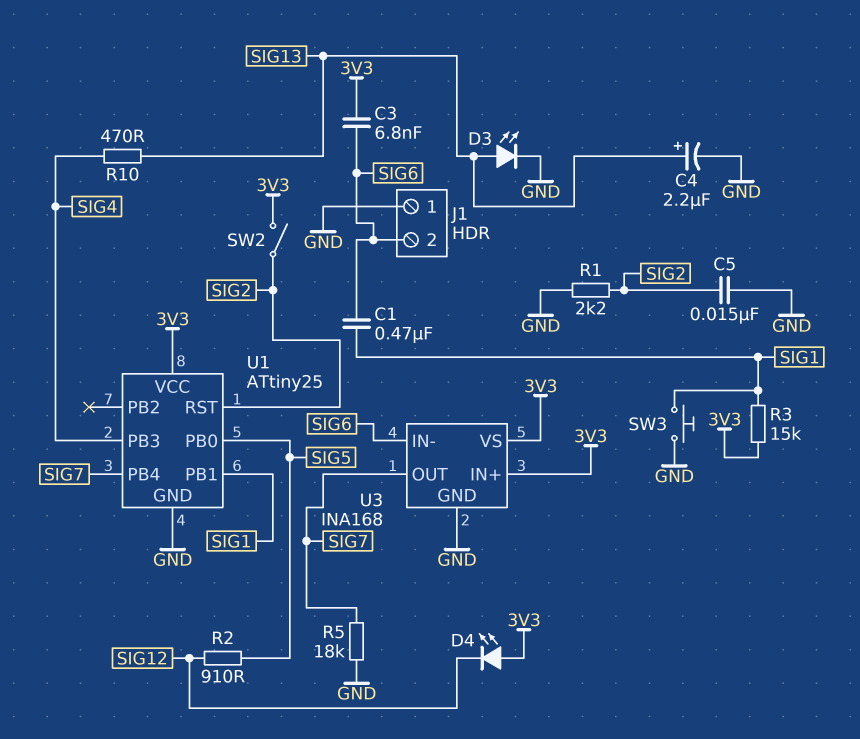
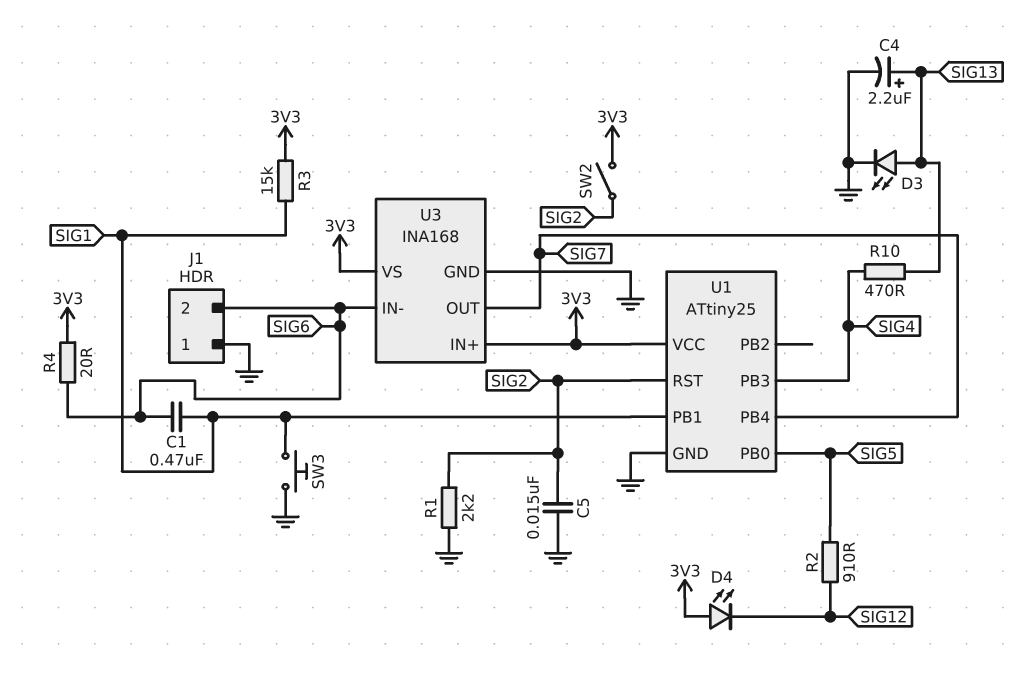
C3: 6.8nF (3V3, SIG6) -> none
R4: none -> 20 (3V3, SIG6)
R5: 18k (GND, SIG7) -> none

